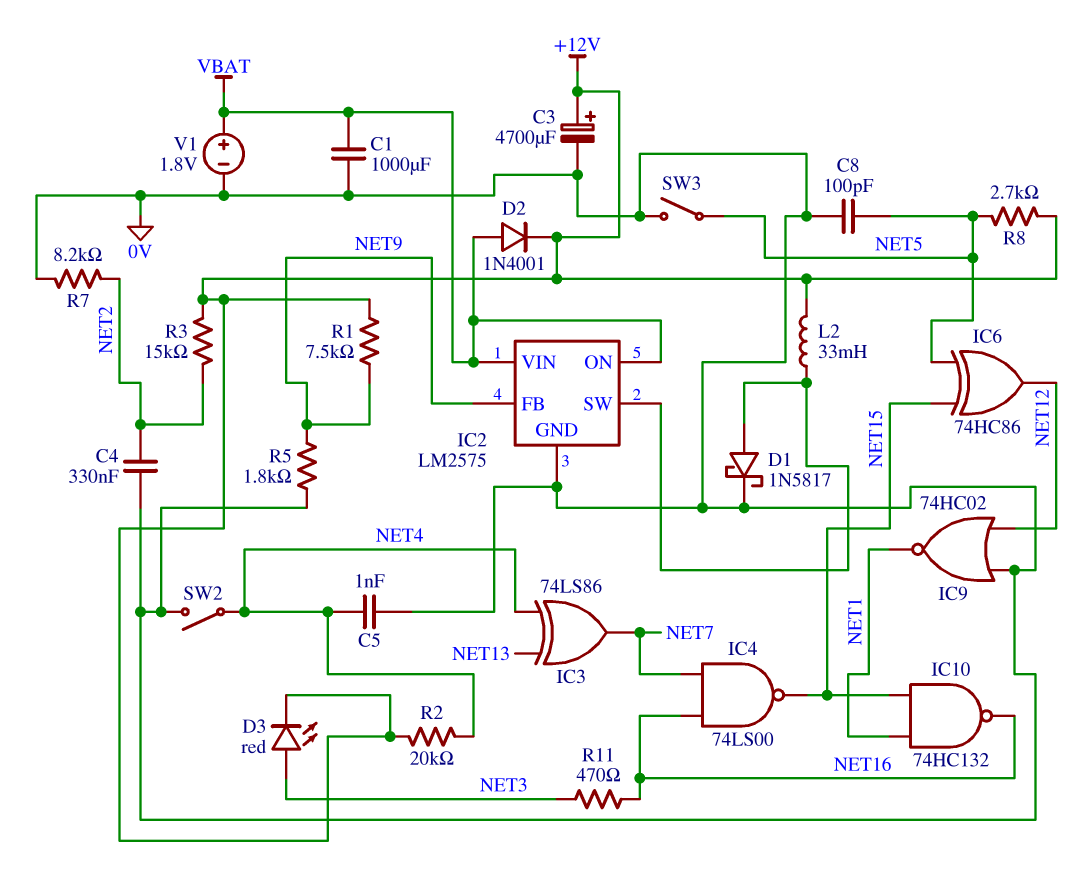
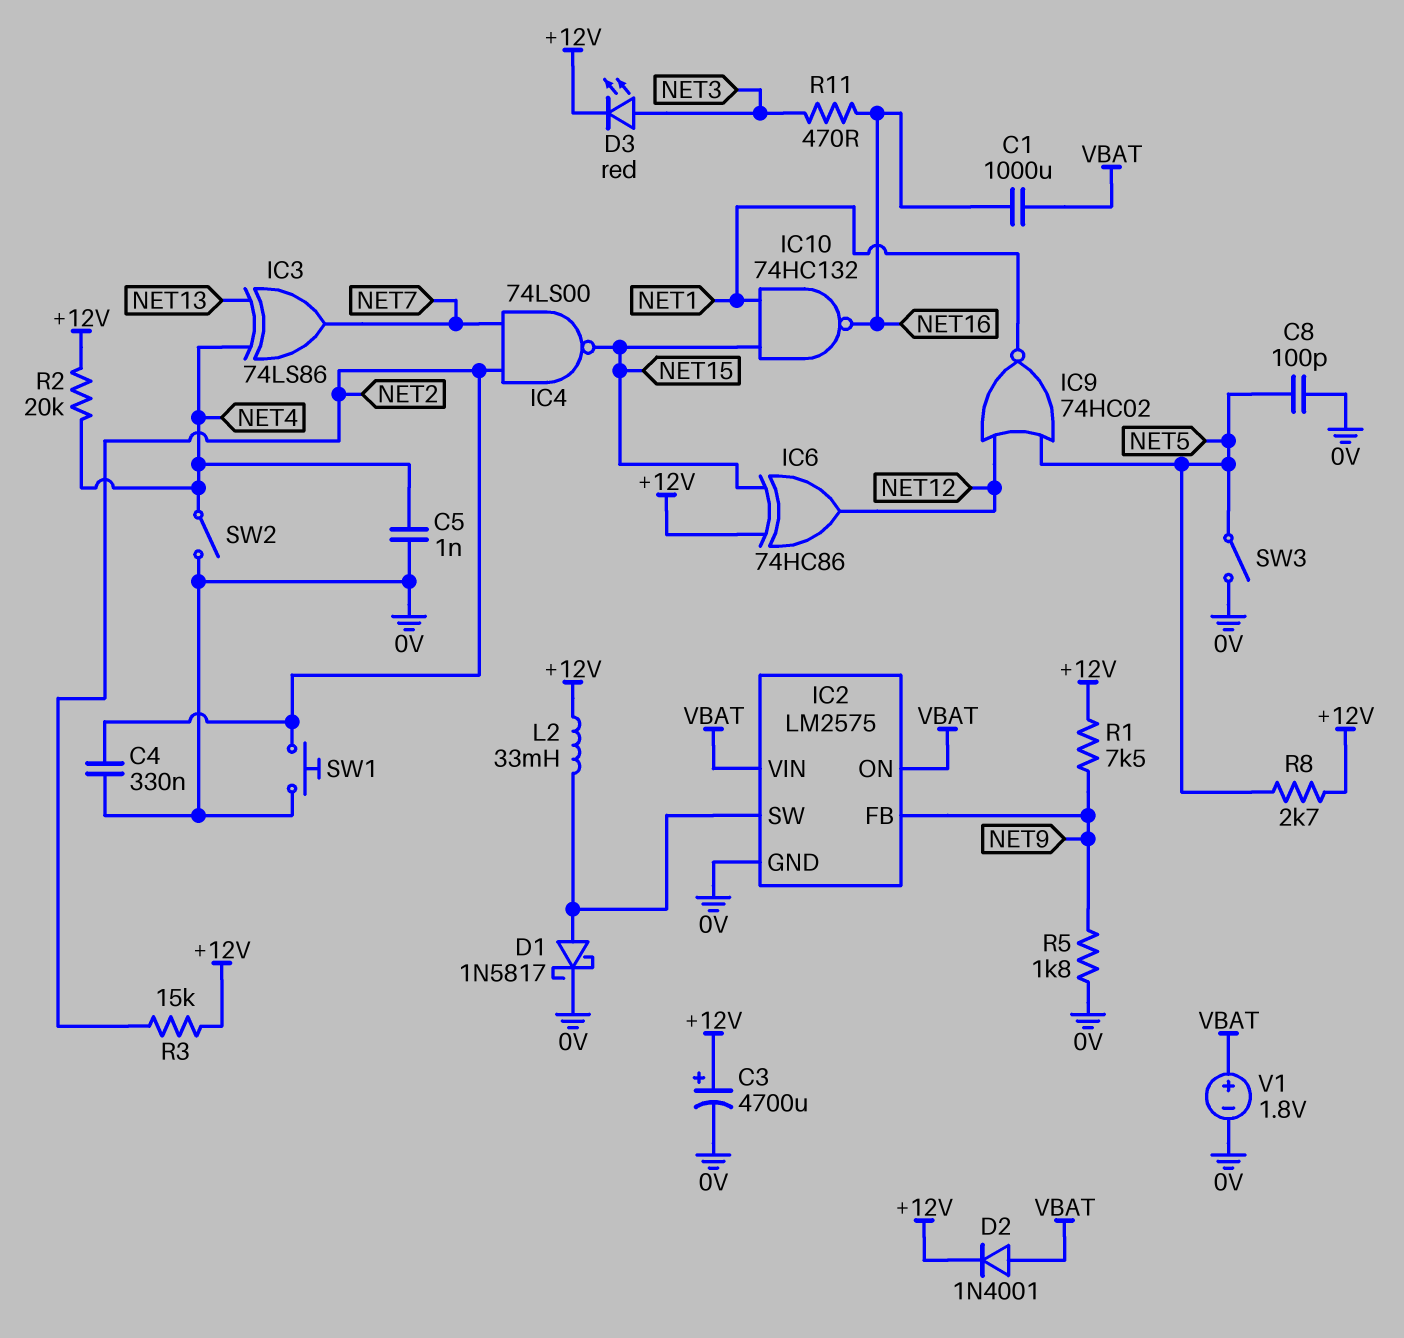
C1: 1000uF (0V, VBAT) -> 1000uF (NET16, VBAT)
IC4: NAND 74LS00 (in NET7, in NET16, out NET15) -> NAND 74LS00 (in NET2, in NET7, out NET15)
IC6: XOR 74HC86 (in NET5, in NET15, out NET12) -> XOR 74HC86 (in +12V, in NET15, out NET12)
IC9: NOR 74HC02 (in 0V, in NET12, out NET1) -> NOR 74HC02 (in NET5, in NET12, out NET1)
R7: 8.2k (0V, NET2) -> none
SW1: none -> button (0V, NET2)

